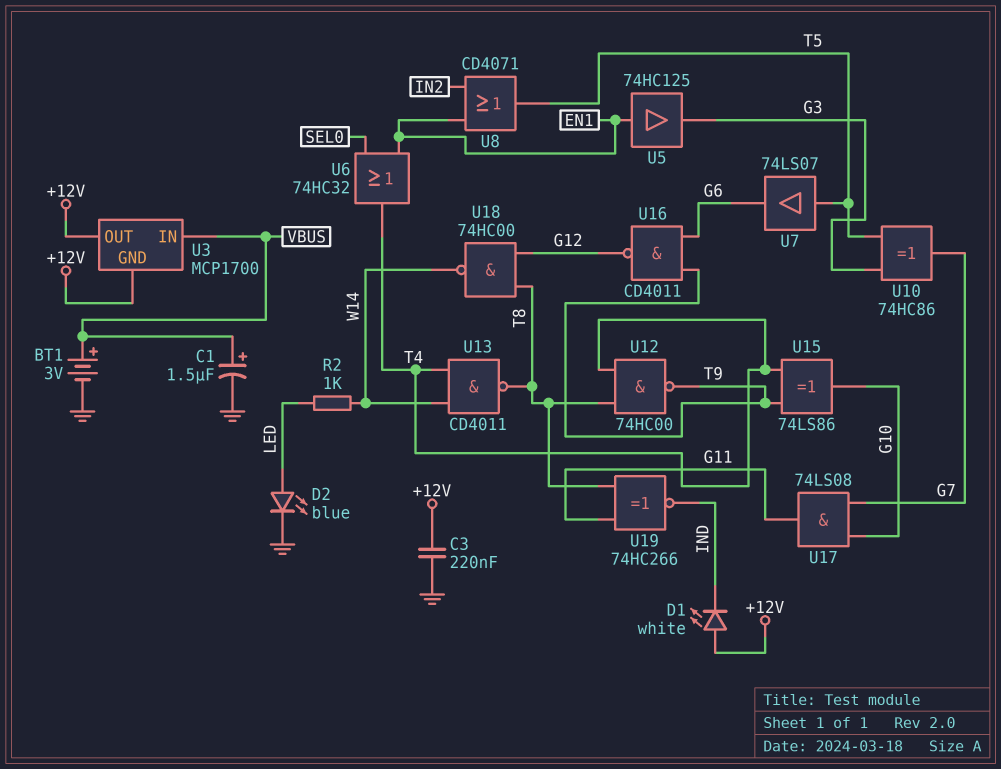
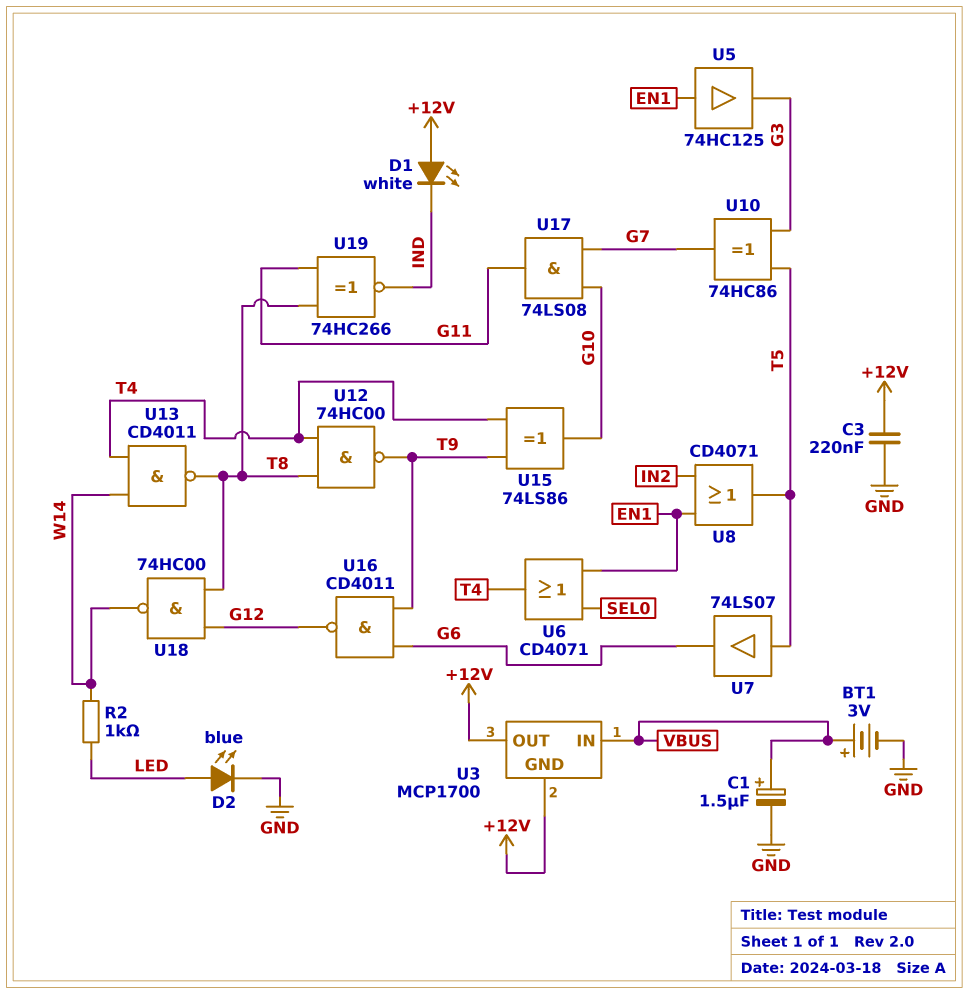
U6: OR 74HC32 (in EN1, in SEL0, out T4) -> OR CD4071 (in EN1, in SEL0, out T4)

